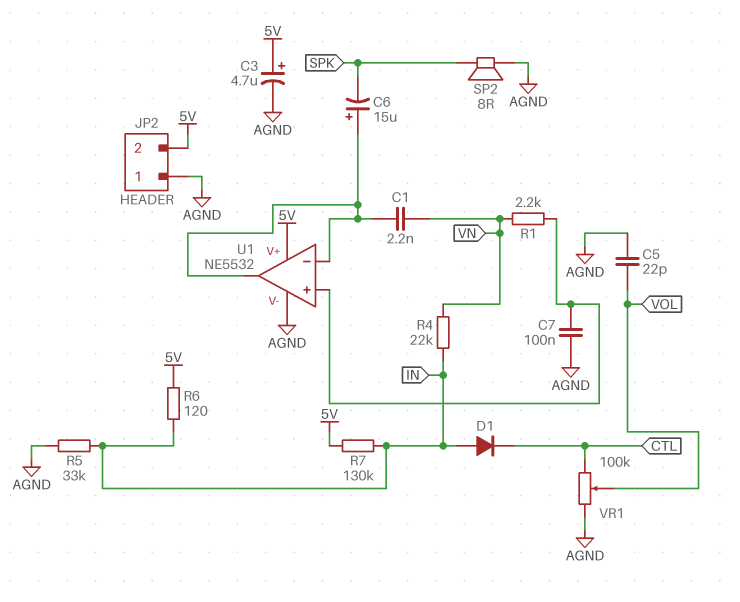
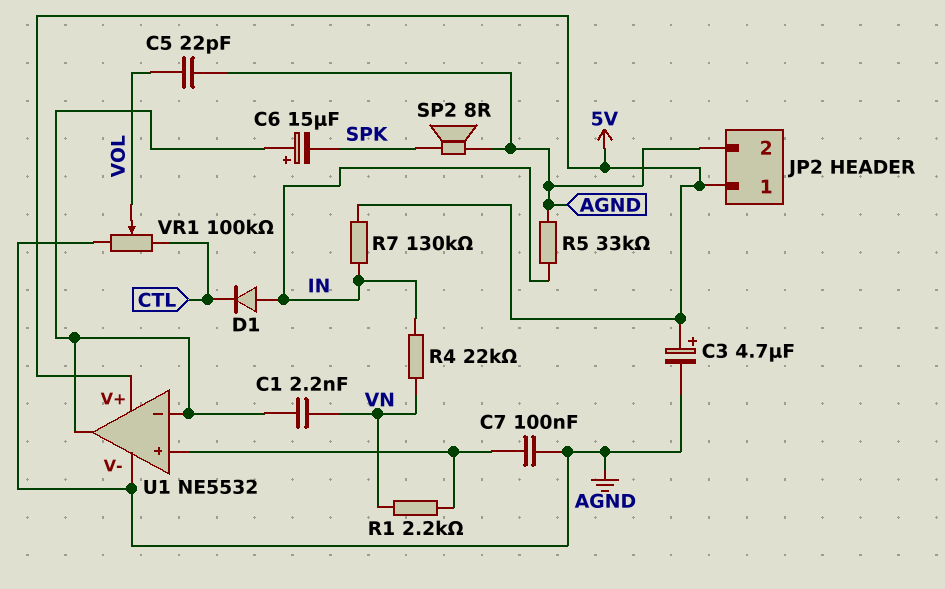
JP2 pin 1: AGND -> 5V
JP2 pin 2: 5V -> AGND
R6: 120 (5V, IN) -> none

